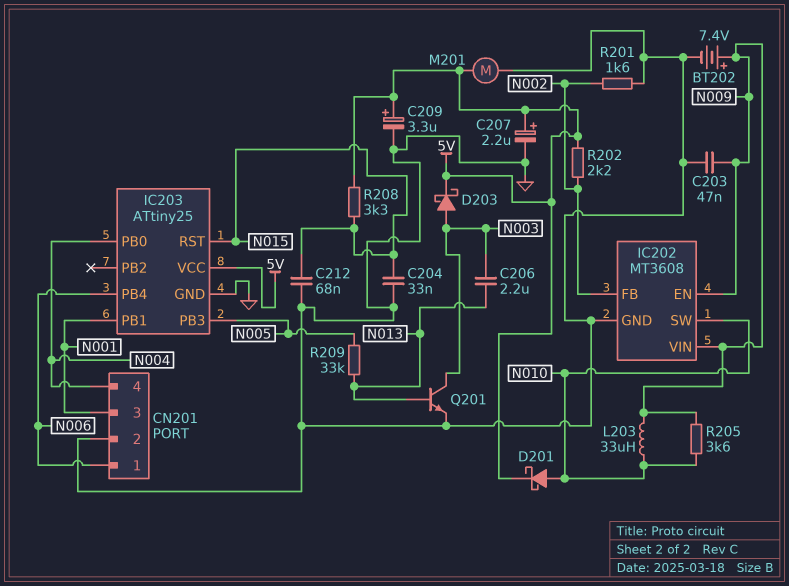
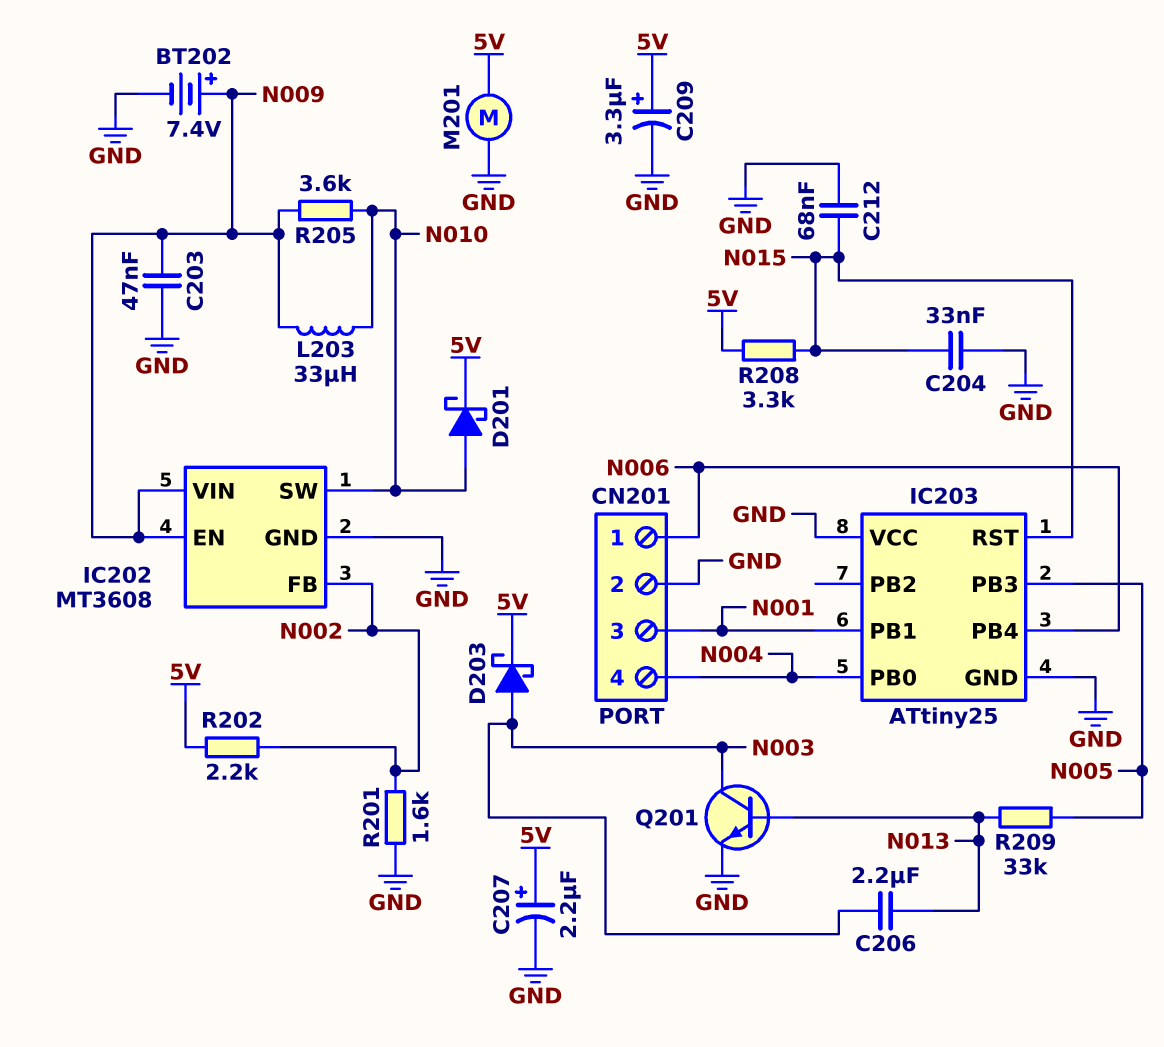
IC203 pin VCC: 5V -> GND

